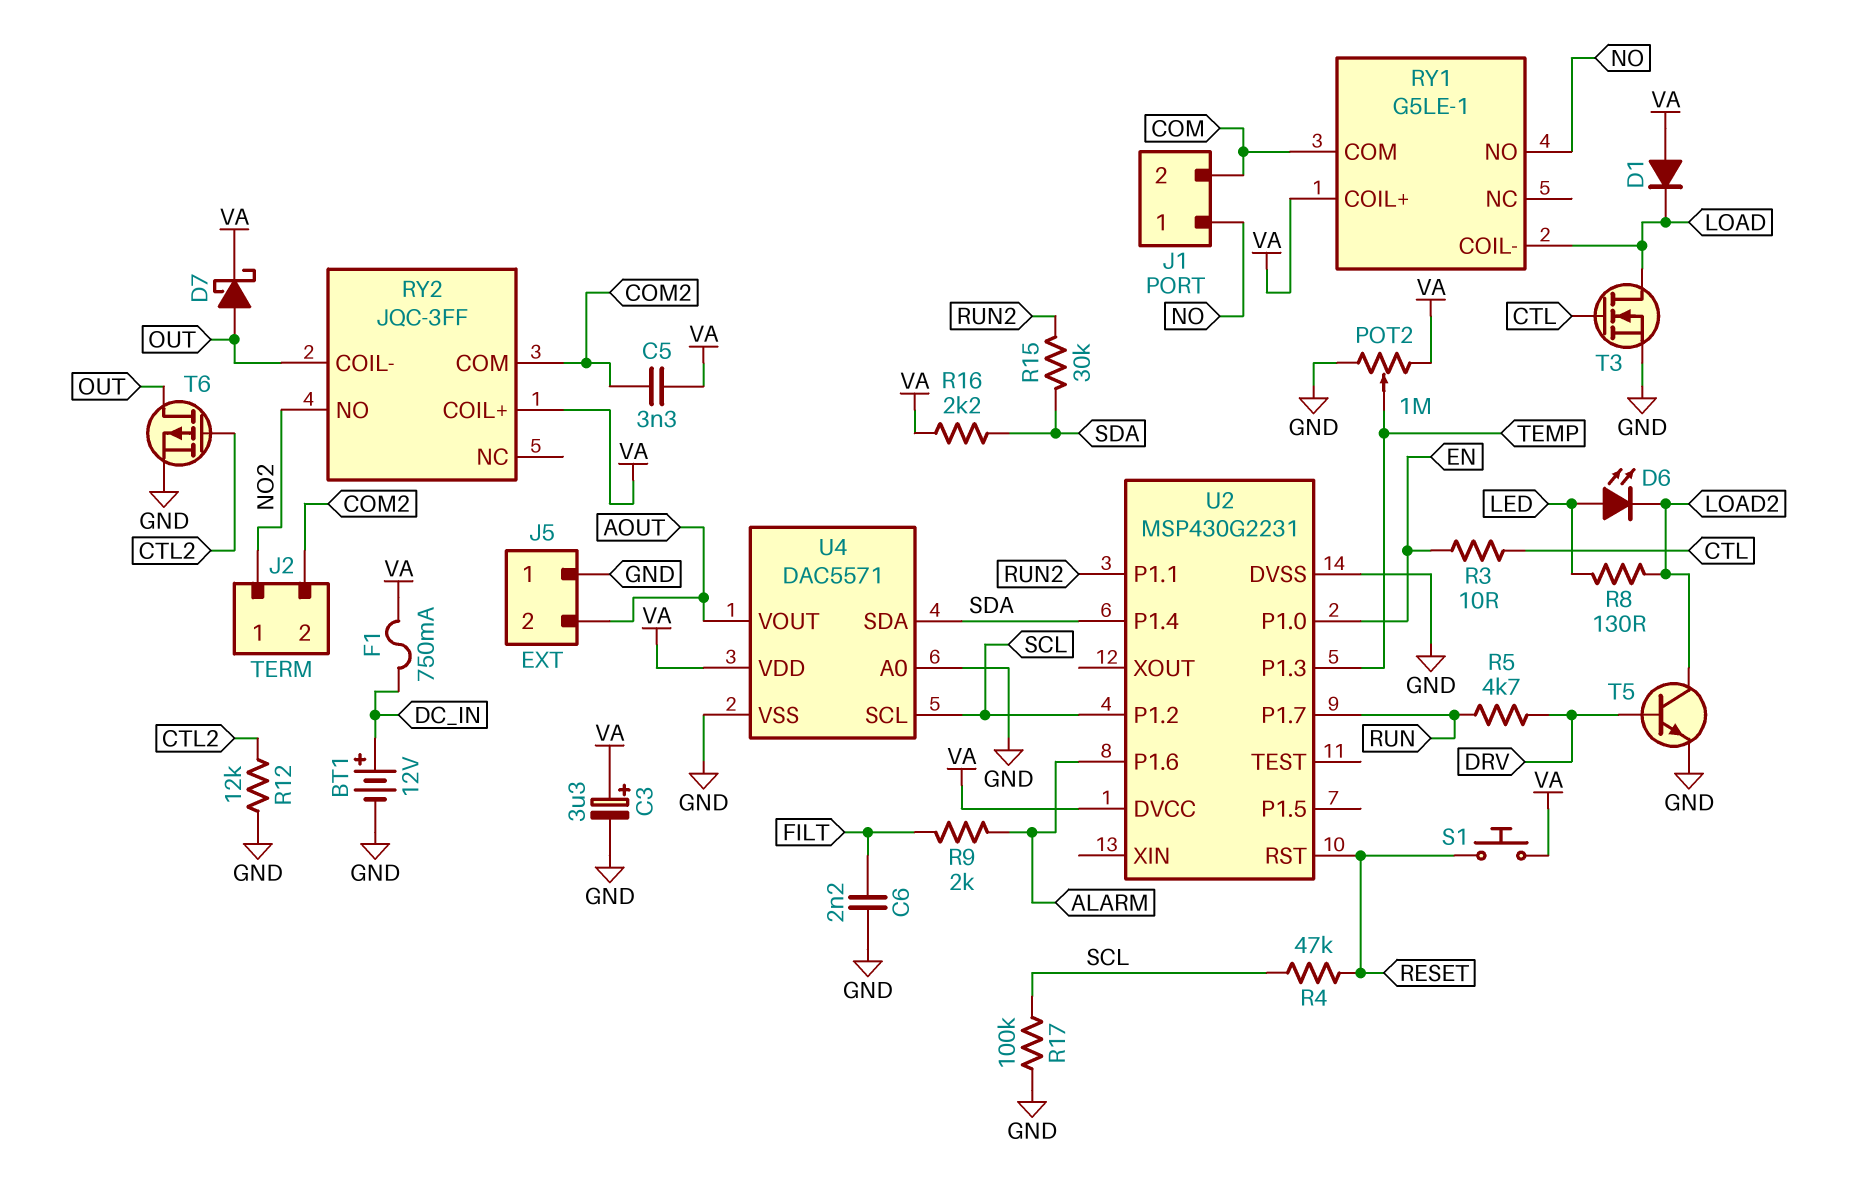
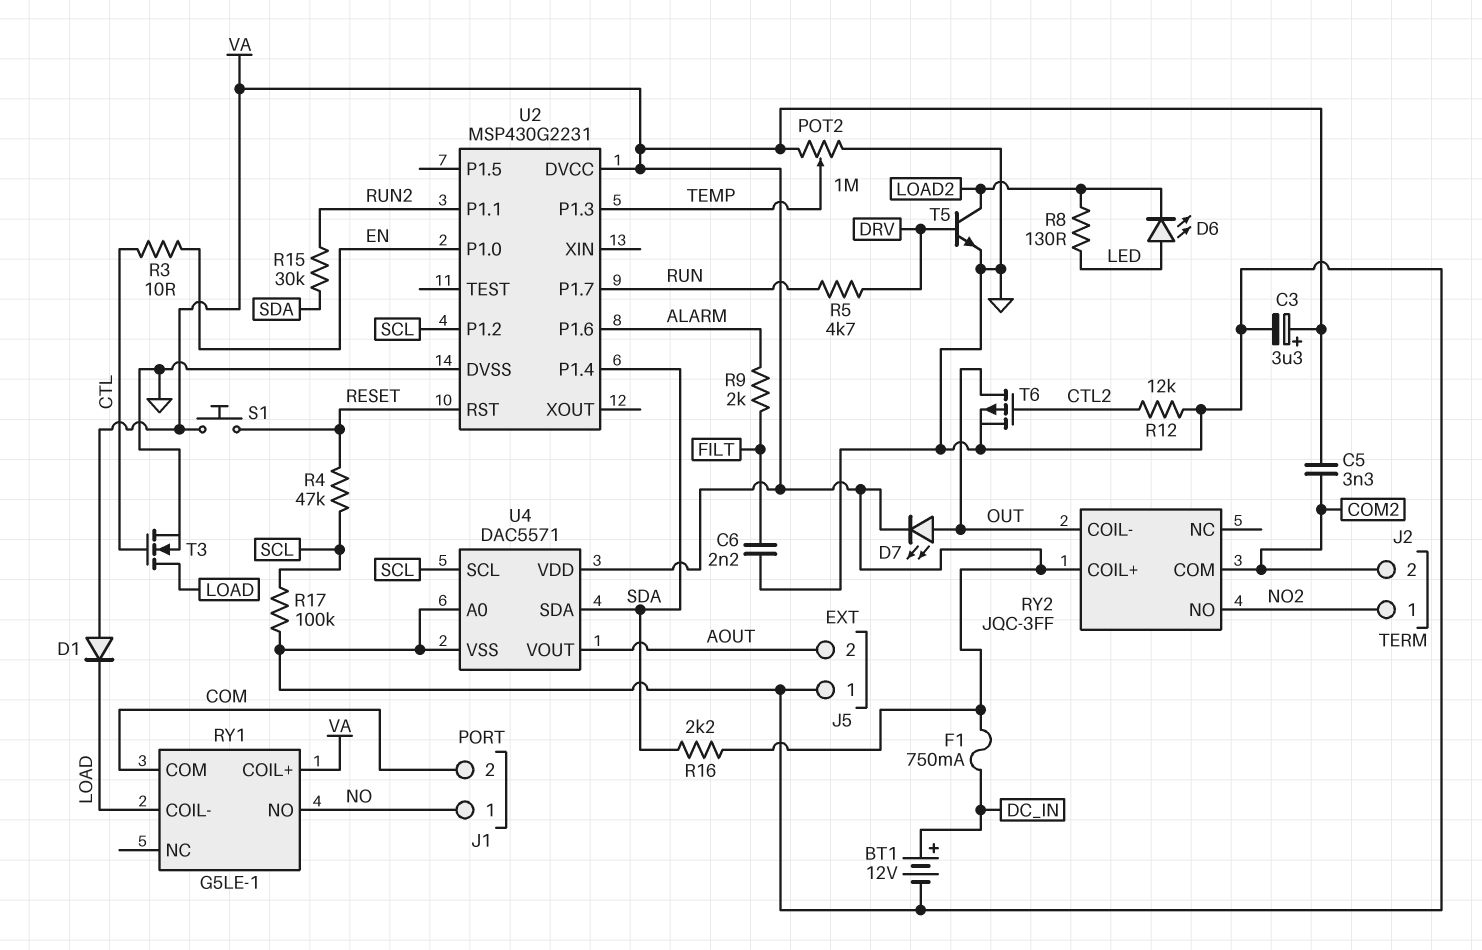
D7: schottky (A OUT, K VA) -> LED (A OUT, K VA)

